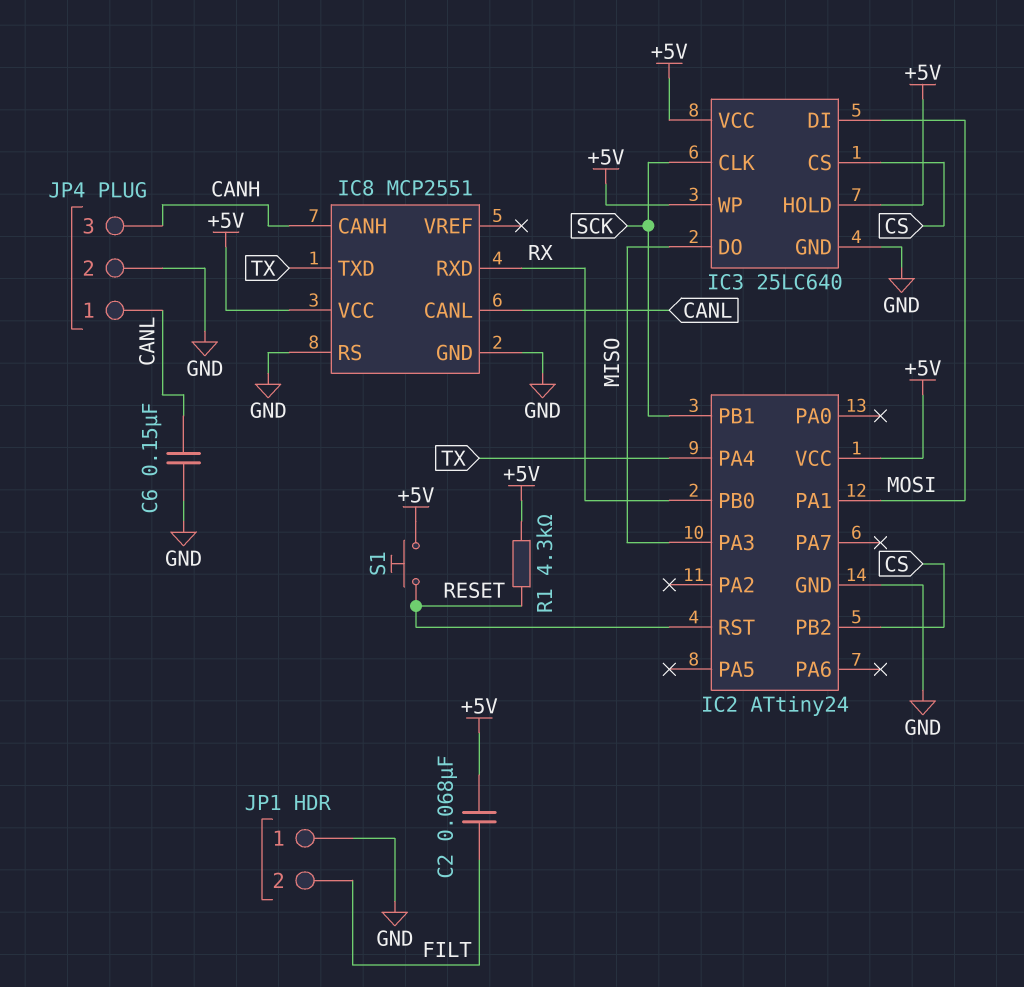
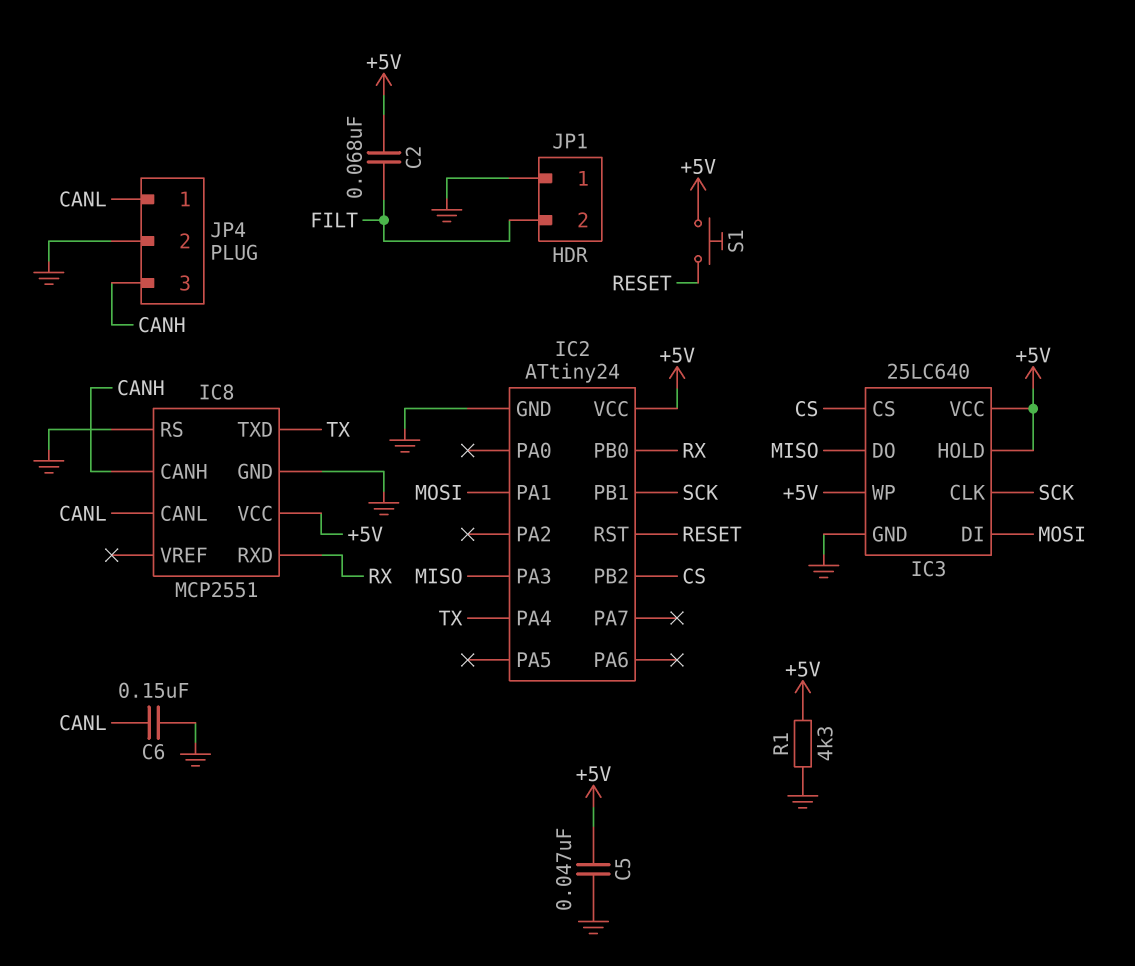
C5: none -> 47nF (+5V, GND)
R1: 4.3k (+5V, RESET) -> 4.3k (+5V, GND)

